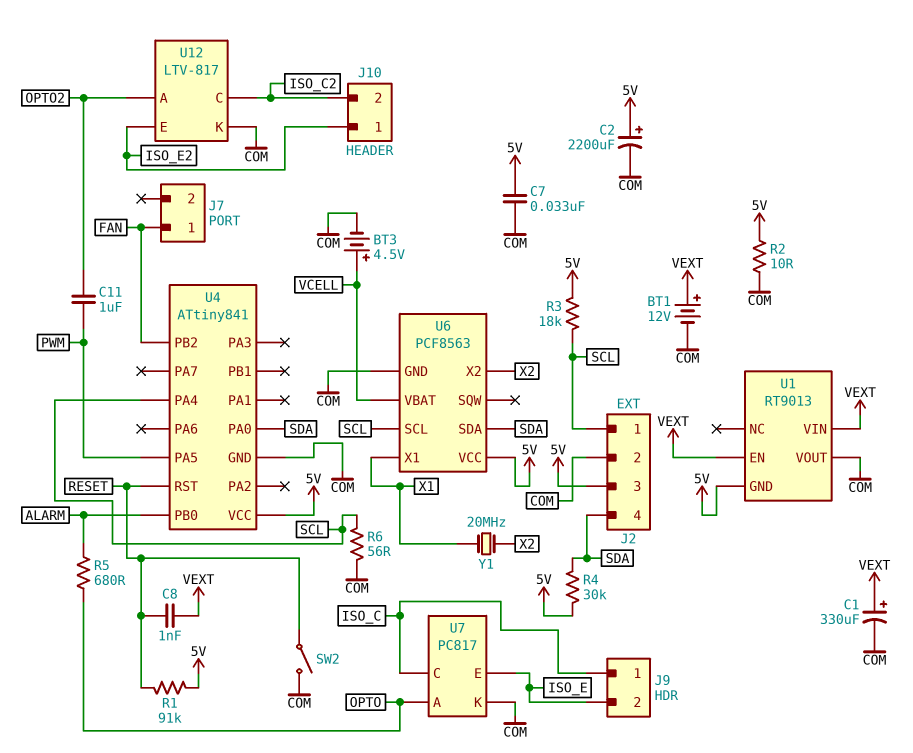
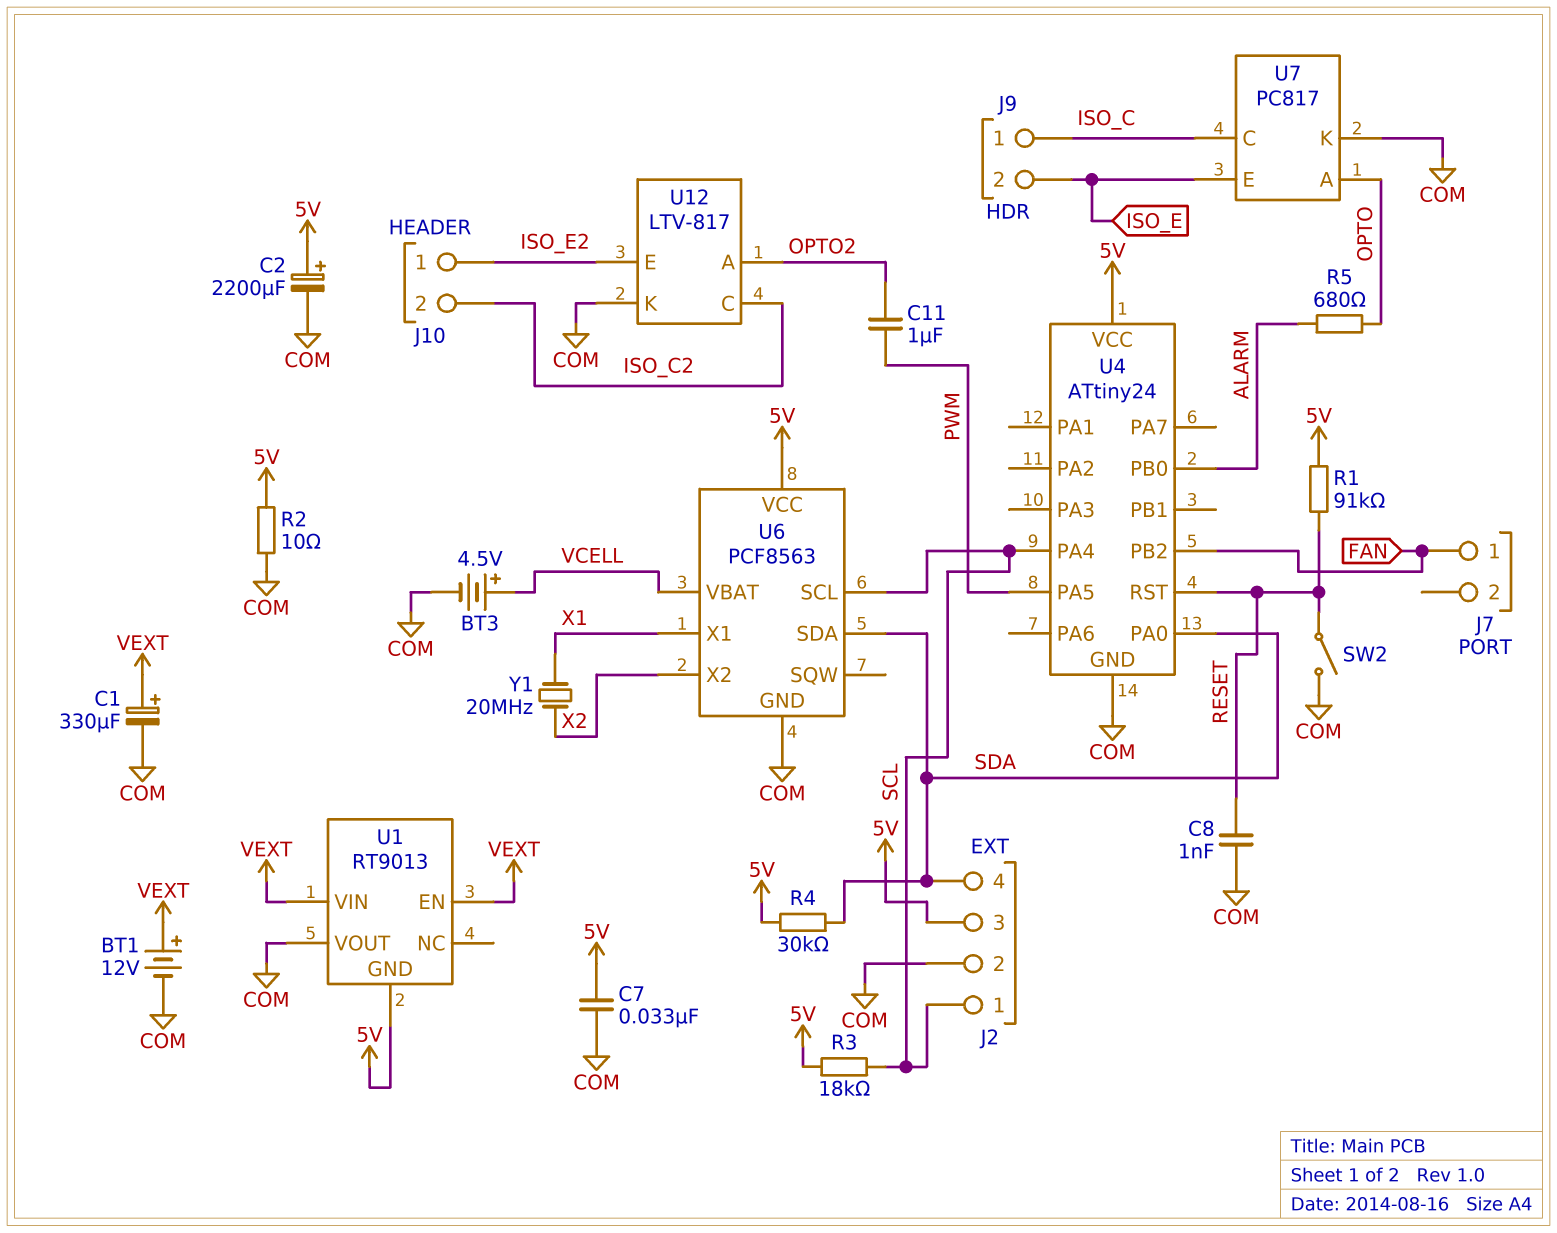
C8: 1nF (RESET, VEXT) -> 1nF (COM, RESET)
R6: 56 (COM, SCL) -> none
U4: ATtiny841 -> ATtiny24

